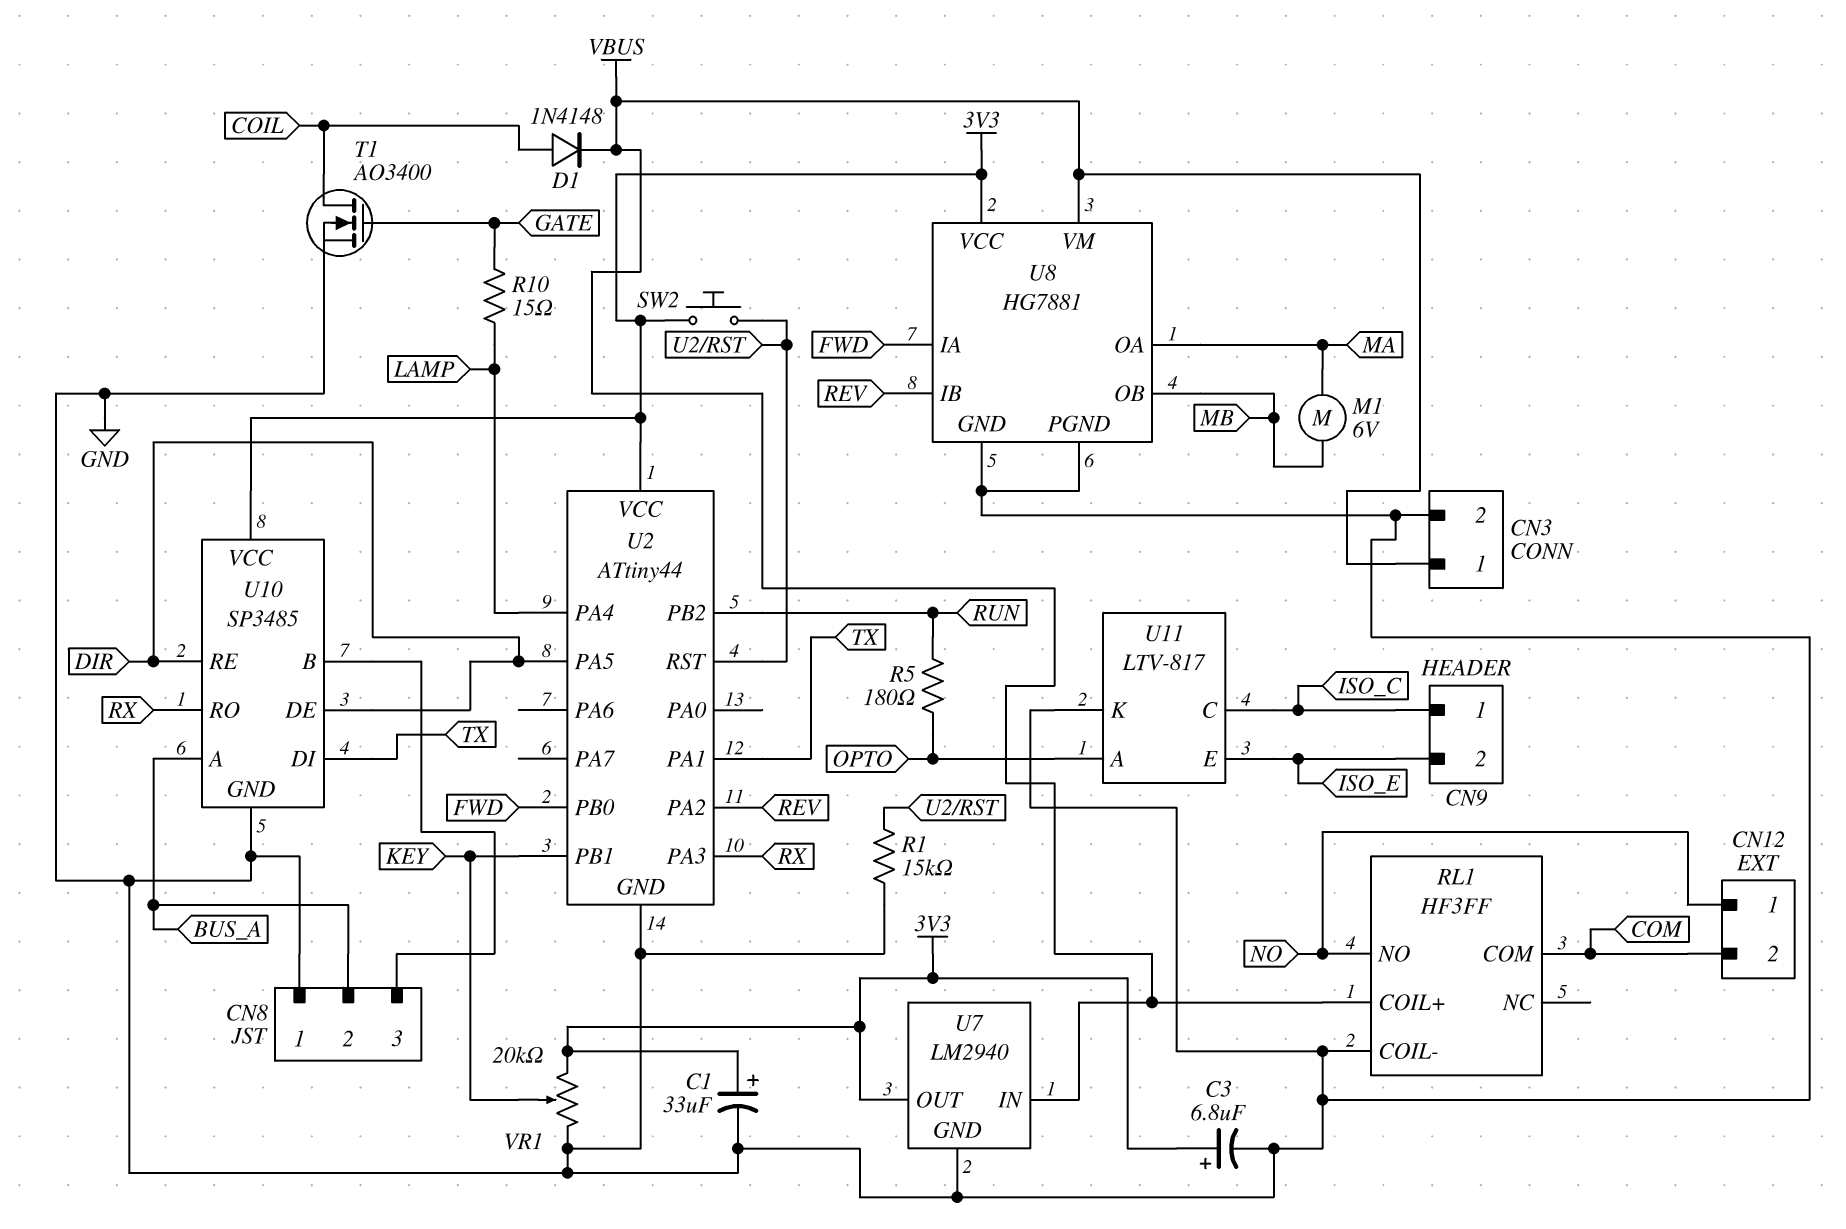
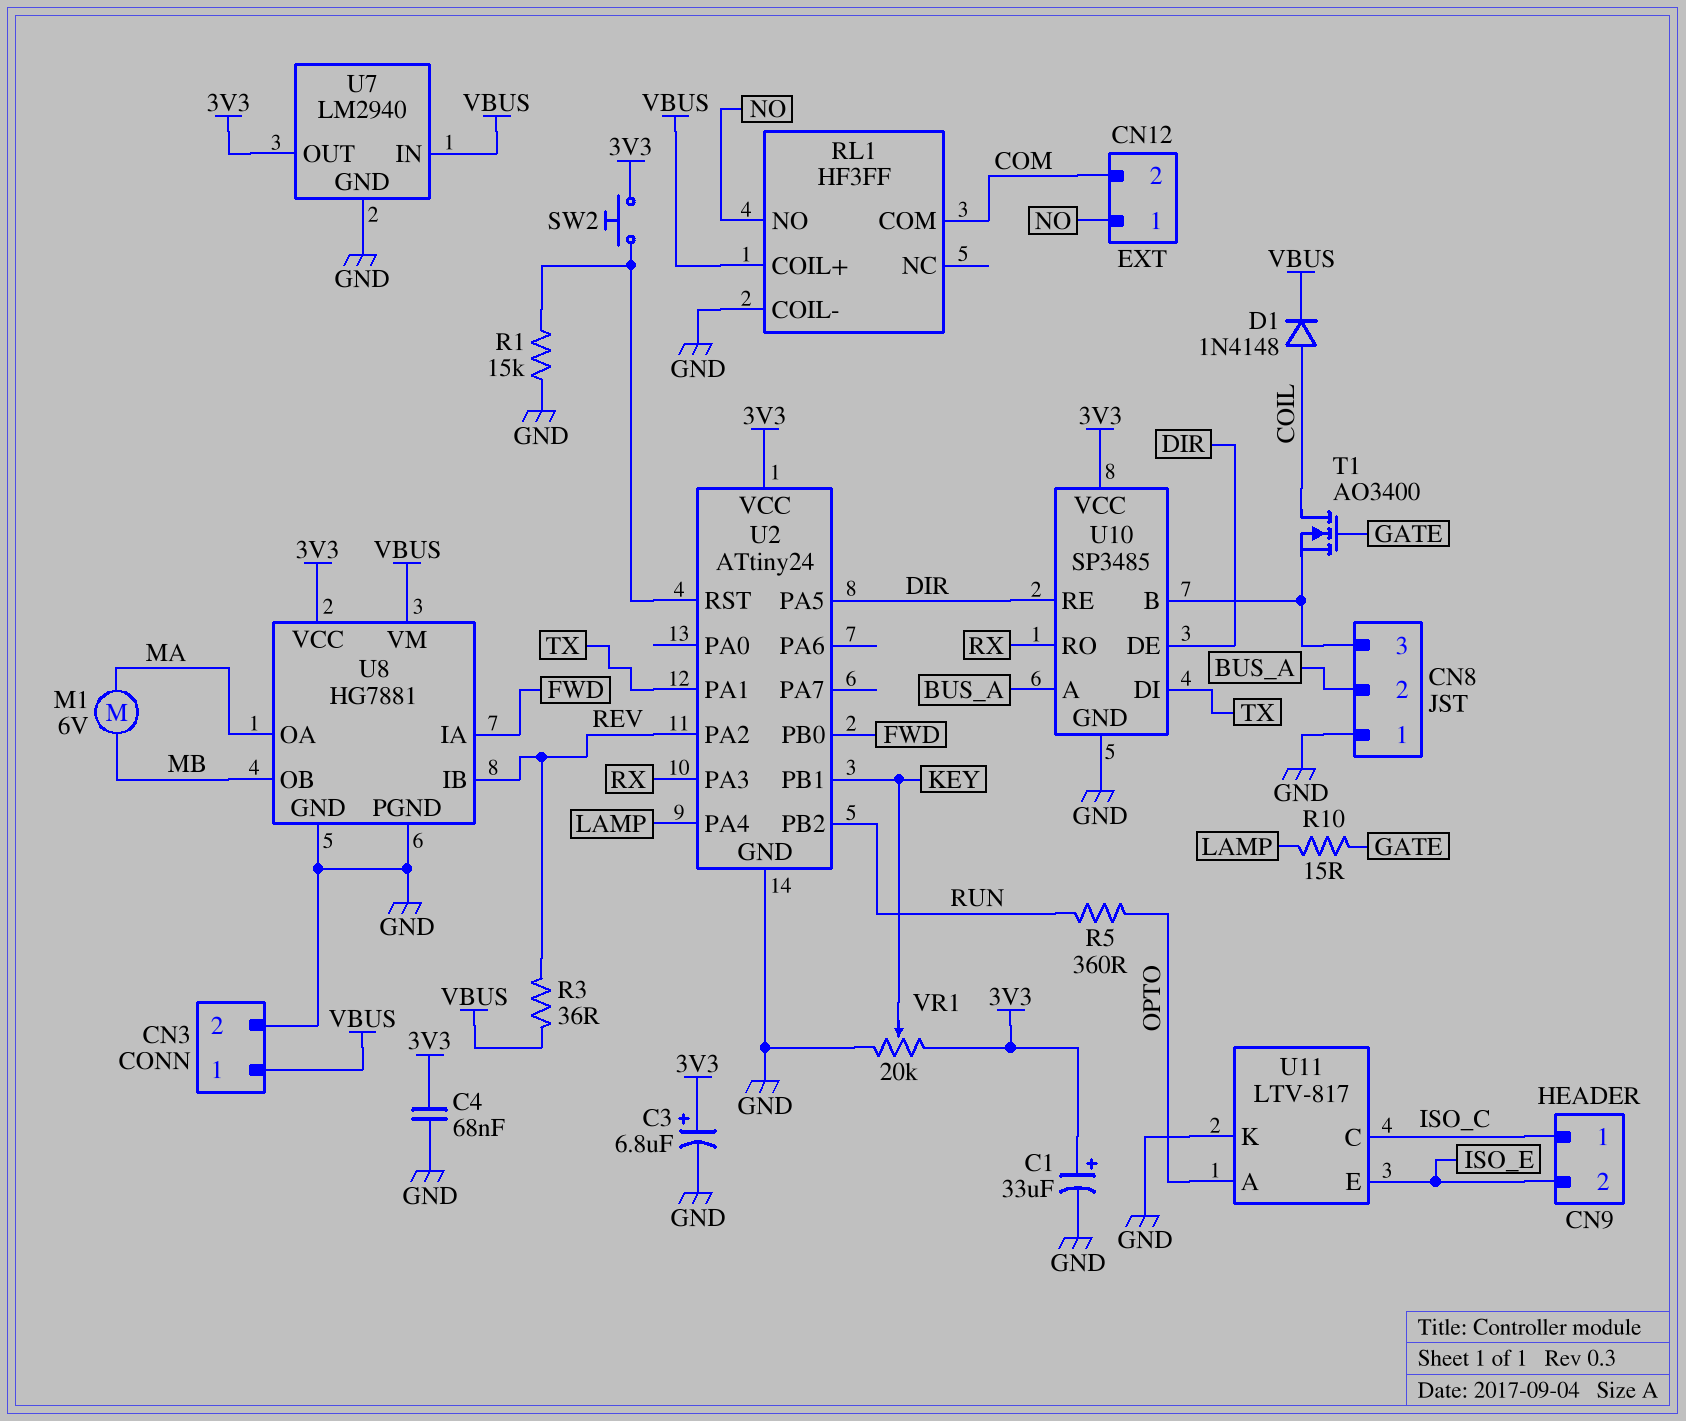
C4: none -> 68nF (3V3, GND)
R3: none -> 36 (REV, VBUS)
R5: 180 (OPTO, RUN) -> 360 (OPTO, RUN)
T1: NMOS AO3400 (G GATE, D COIL, S GND) -> NMOS AO3400 (G GATE, D COIL, S CN8/3)
U2: ATtiny44 -> ATtiny24

